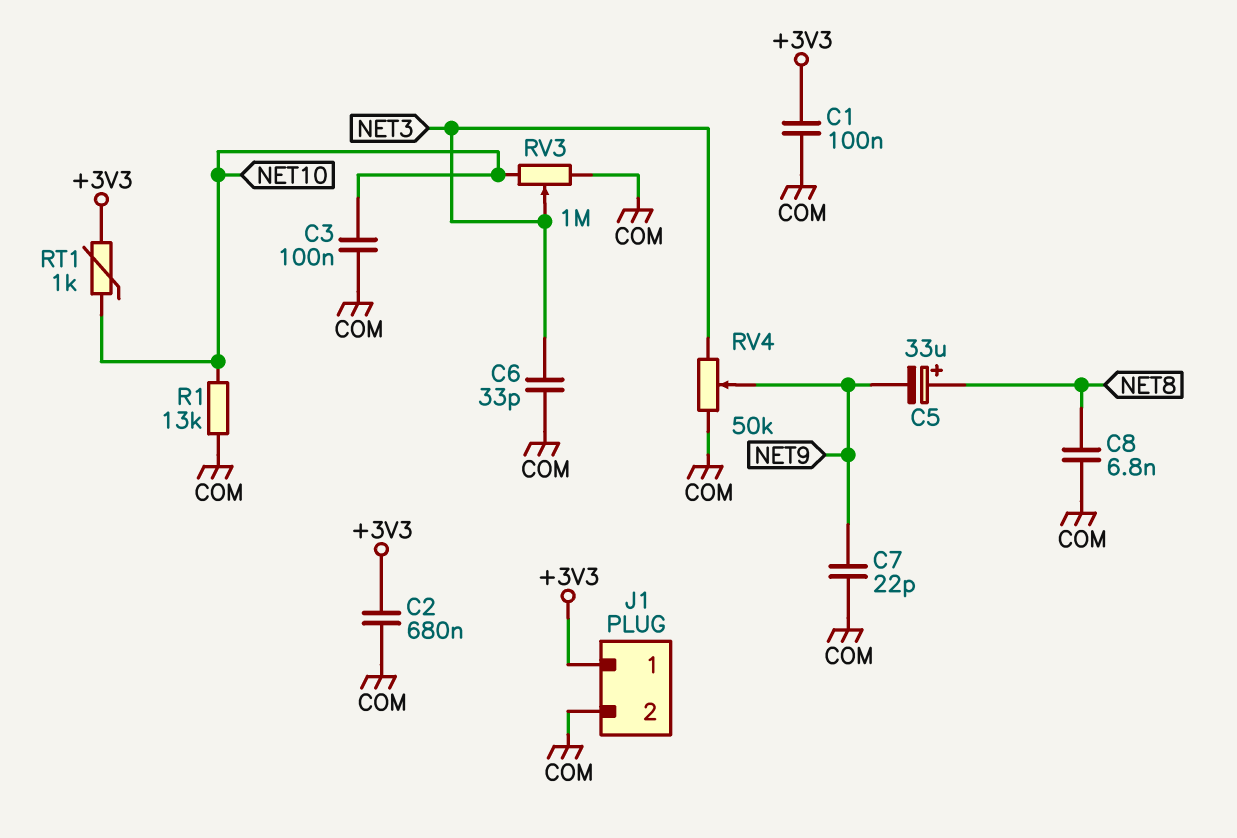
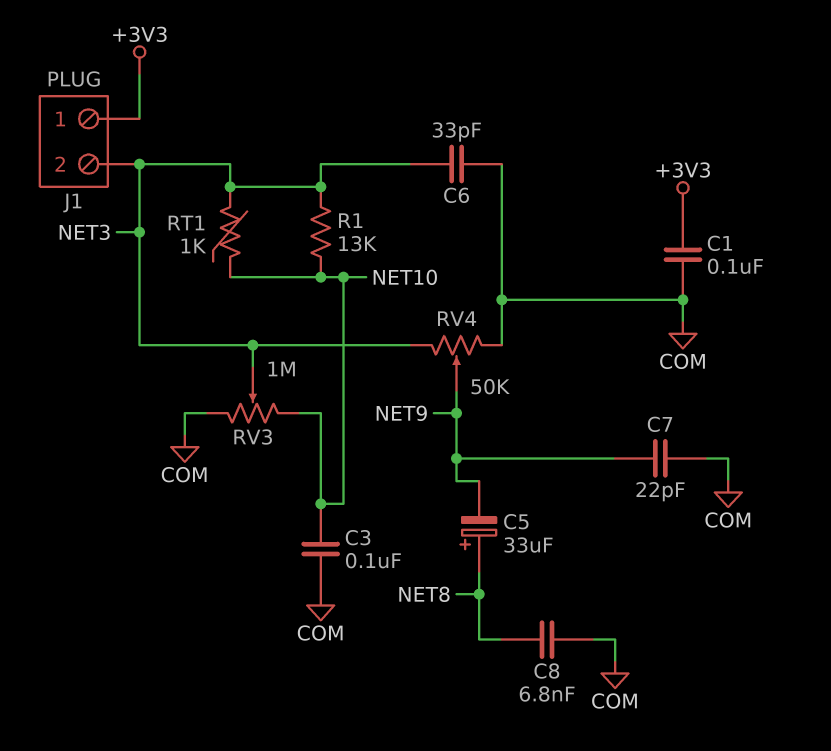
C2: 680nF (+3V3, COM) -> none
J1 pin 2: COM -> NET3
R1: 13k (COM, NET10) -> 13k (NET3, NET10)
RT1: 1k (+3V3, NET10) -> 1k (NET3, NET10)

